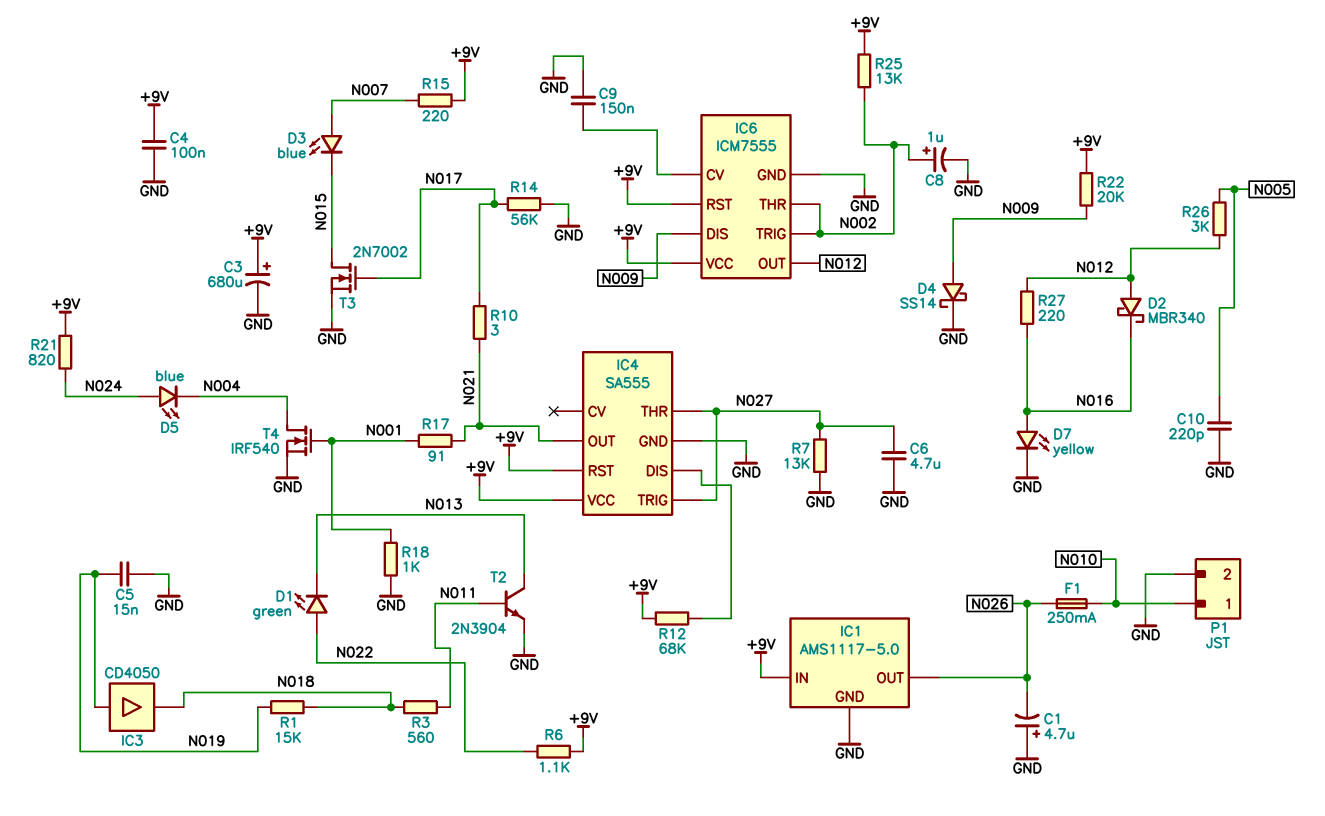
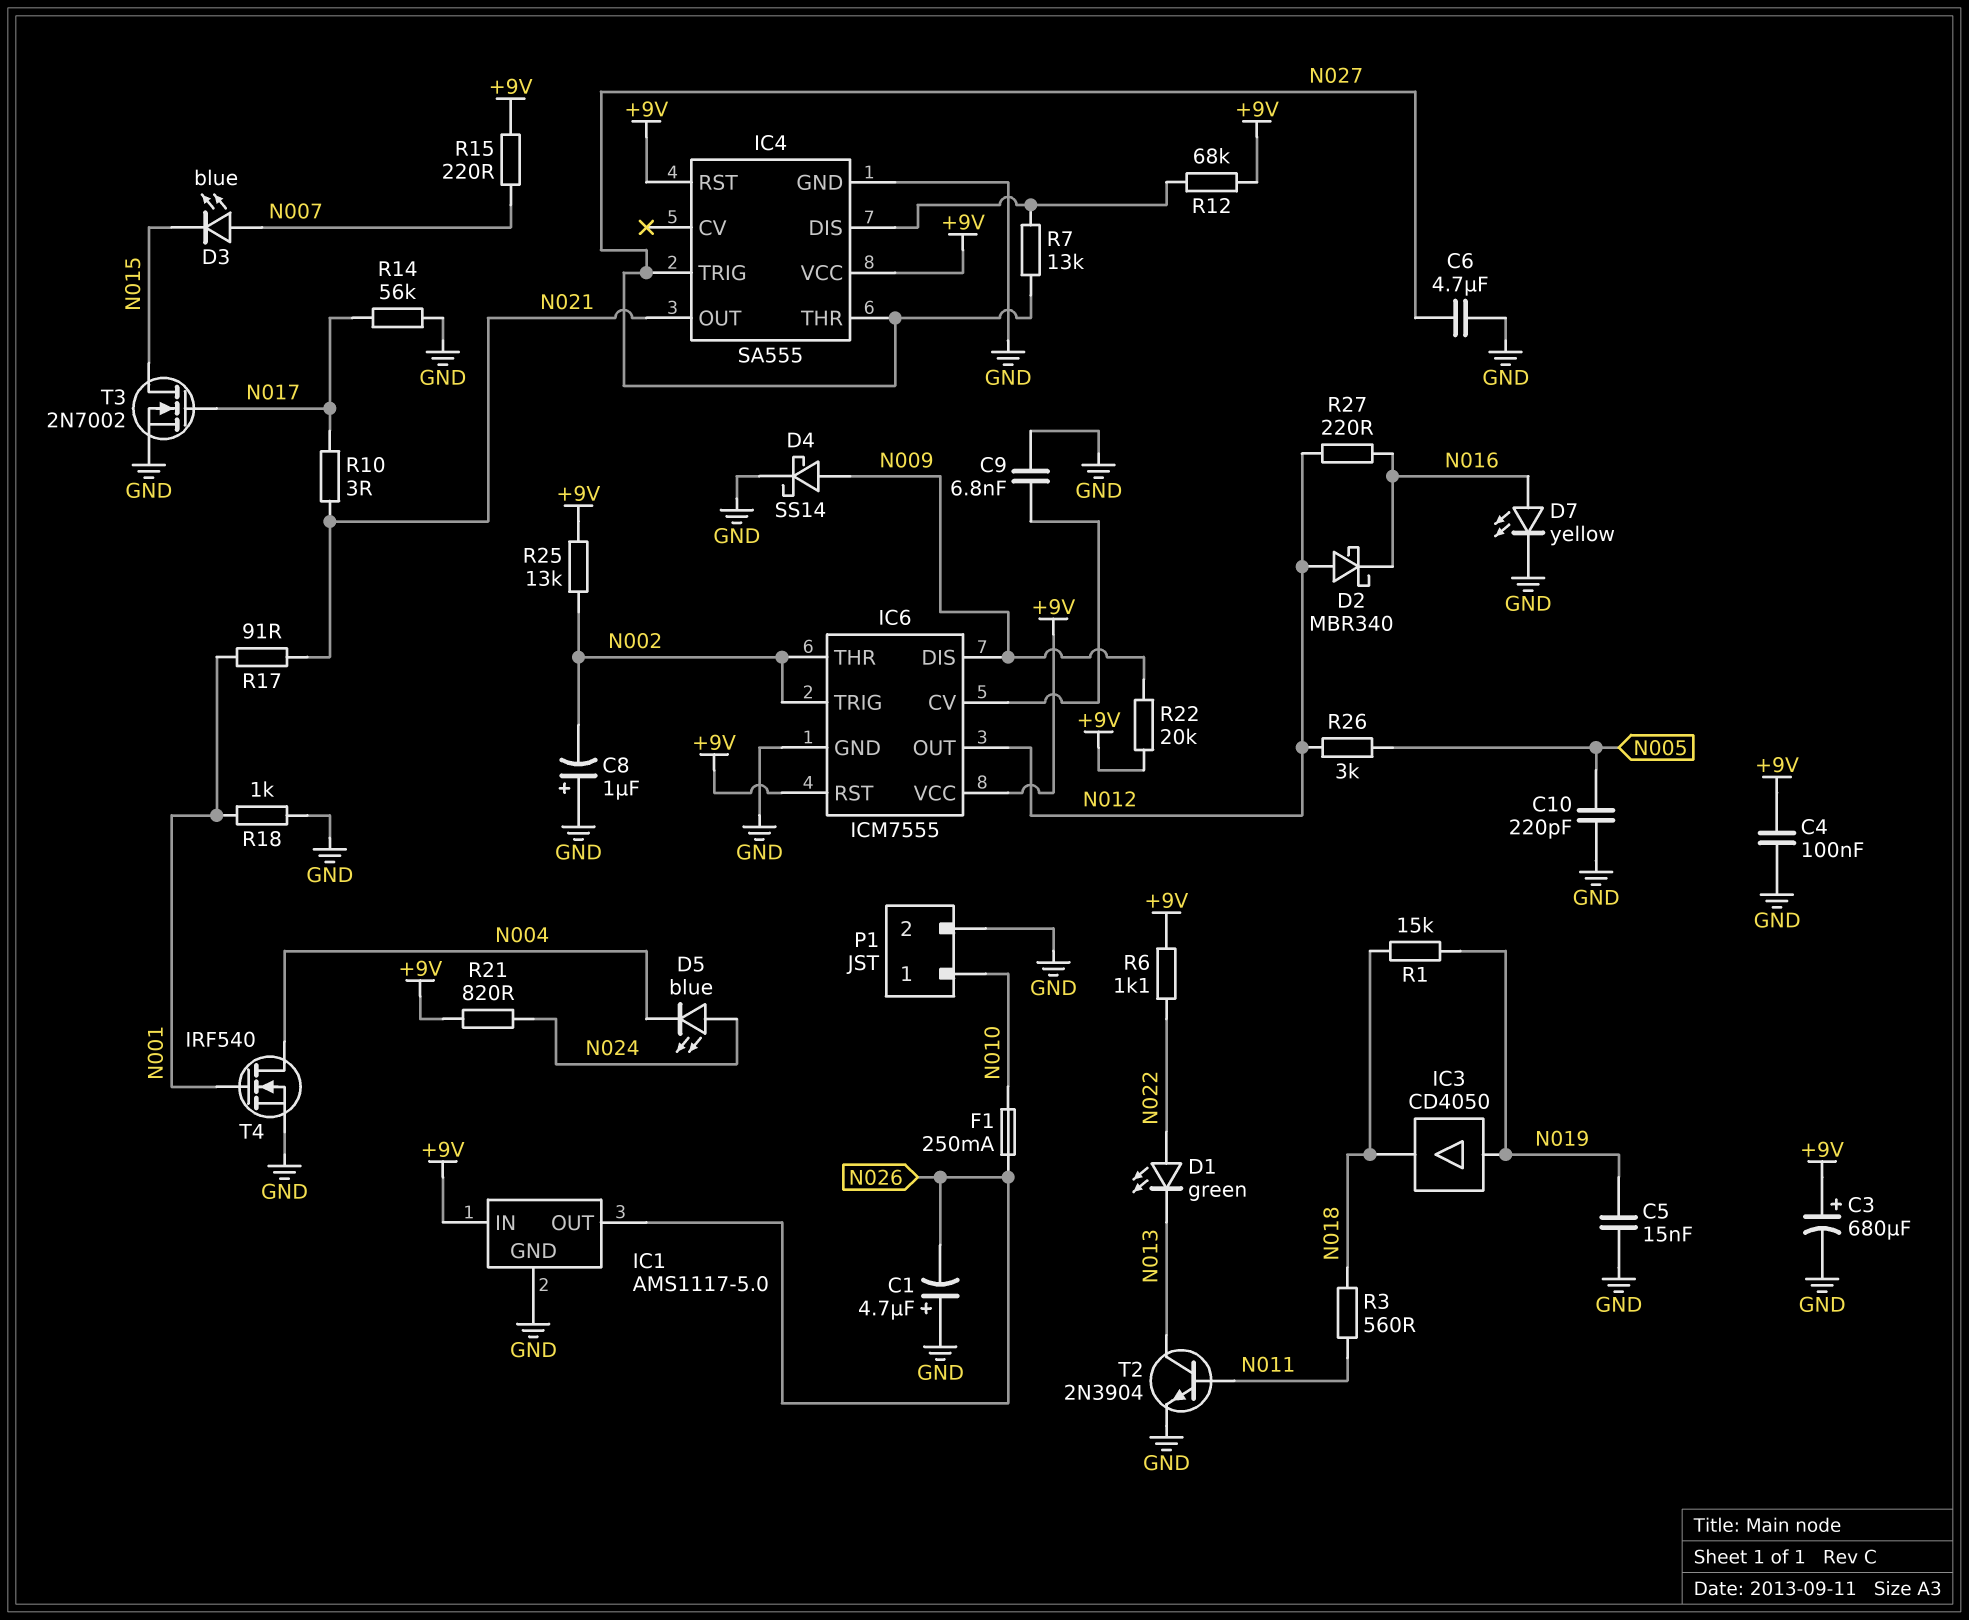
C8: 1uF (plus N002, minus GND) -> 1uF (plus GND, minus N002)
C9: 150nF (GND, IC6/CV) -> 6.8nF (GND, IC6/CV)
R7: 13k (GND, N027) -> 13k (IC4/DIS, N027)

